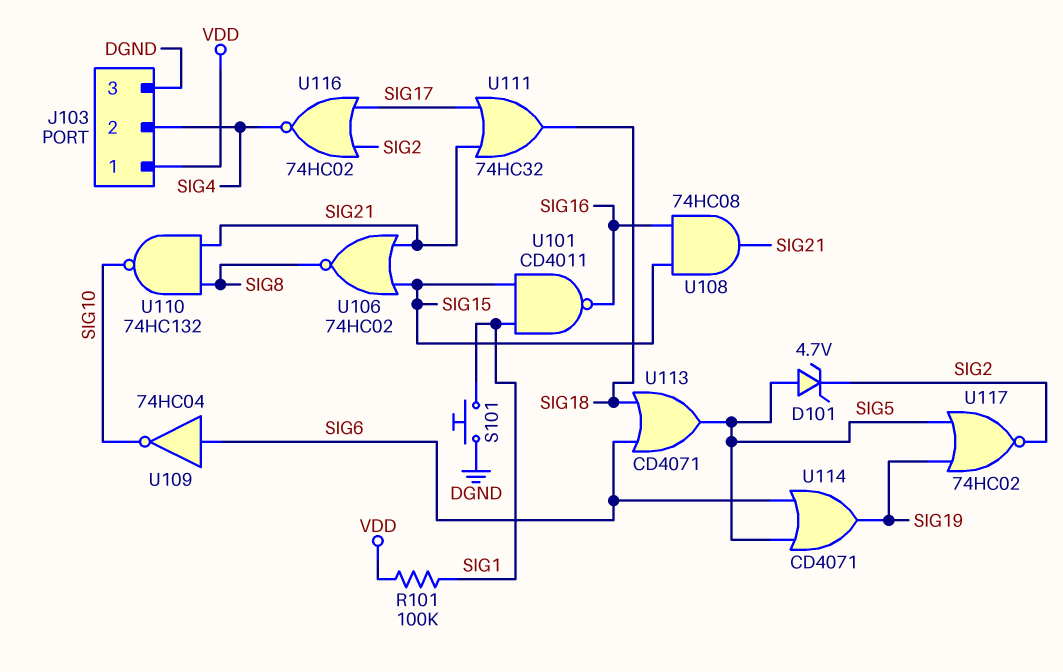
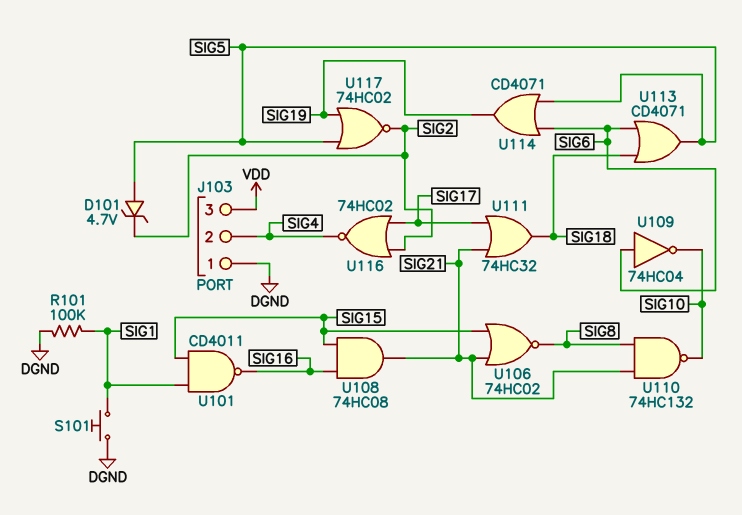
J103 pin 1: VDD -> DGND
J103 pin 3: DGND -> VDD
R101: 100k (SIG1, VDD) -> 100k (DGND, SIG1)

